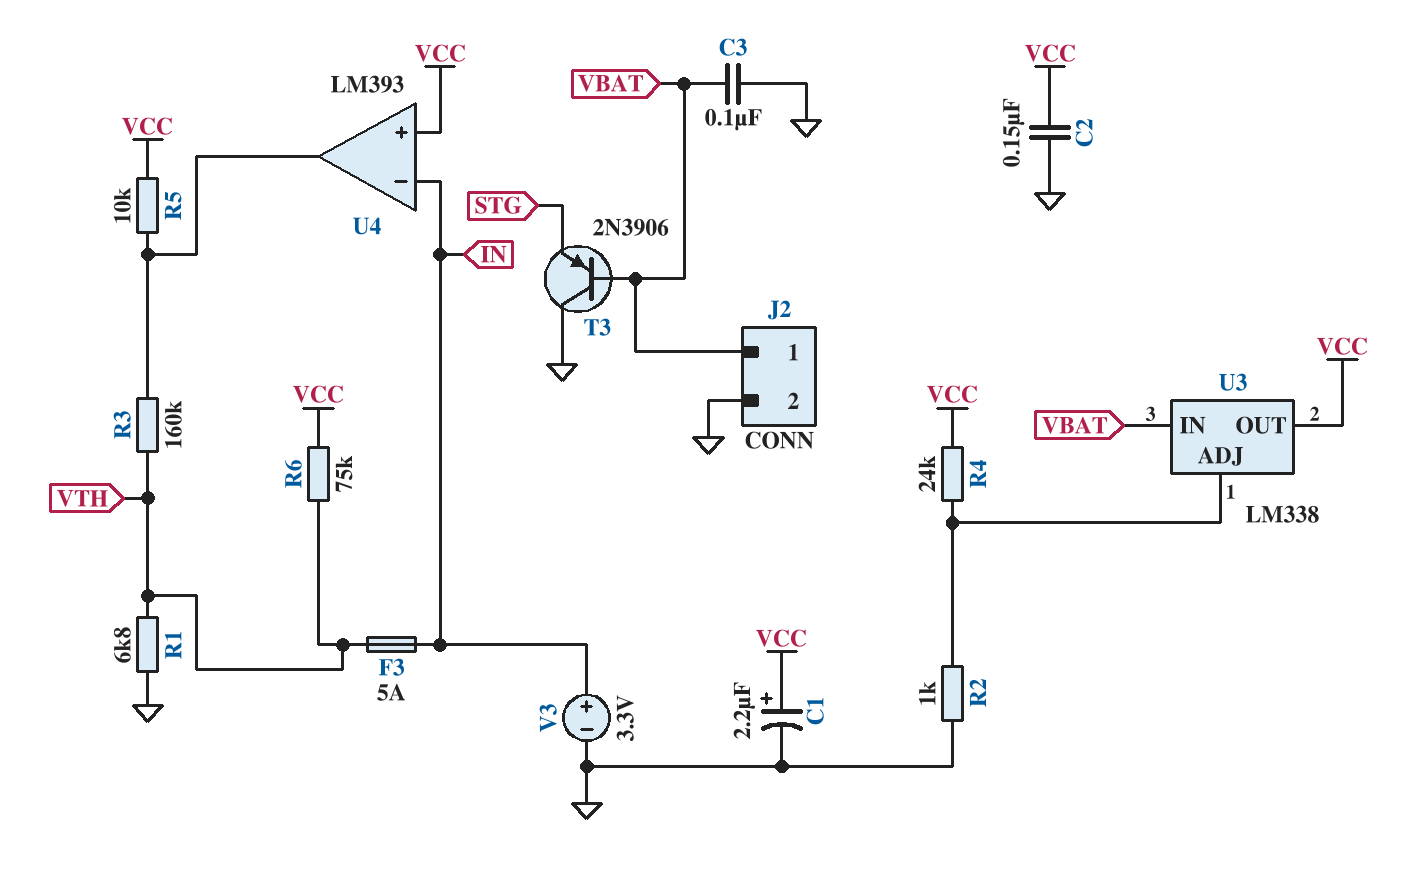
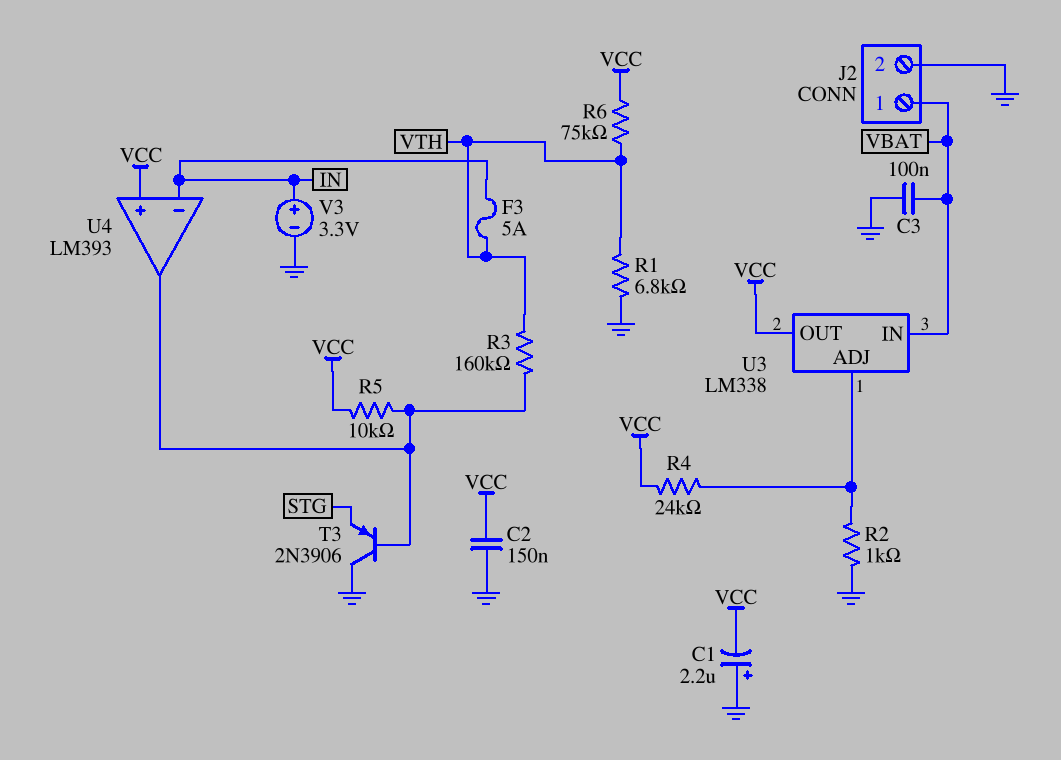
C1: 2.2uF (plus VCC, minus GND) -> 2.2uF (plus GND, minus VCC)
T3: PNP 2N3906 (B VBAT, C GND, E STG) -> PNP 2N3906 (B U4/out, C GND, E STG)

